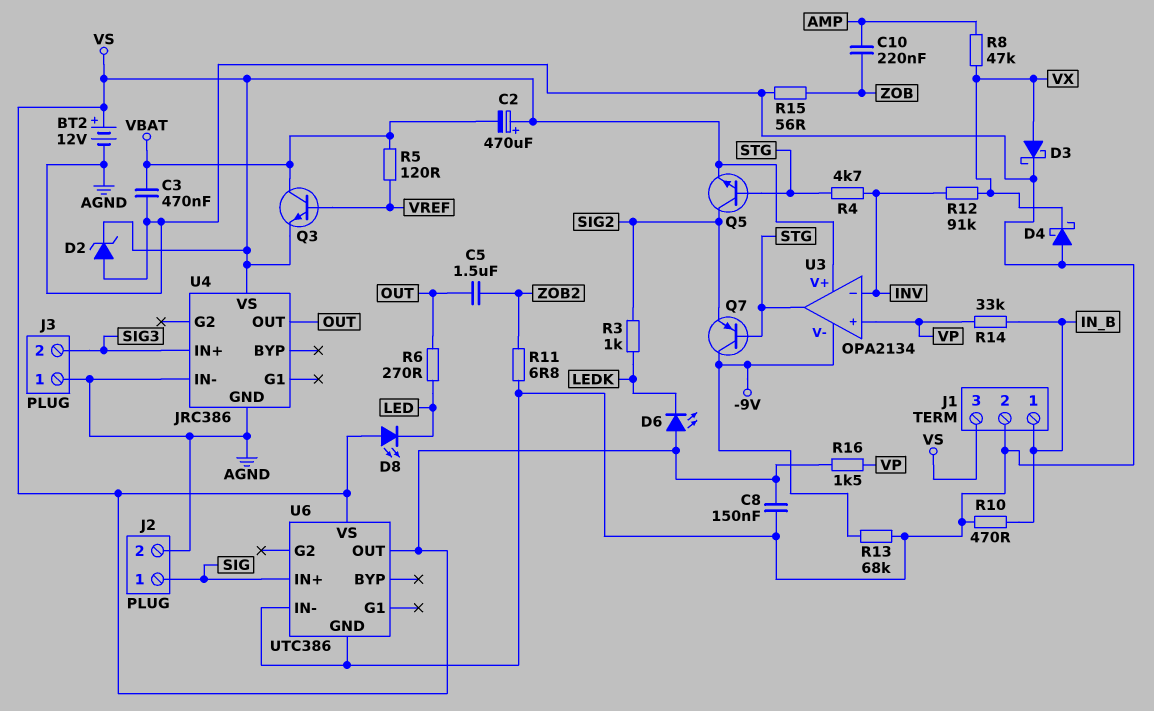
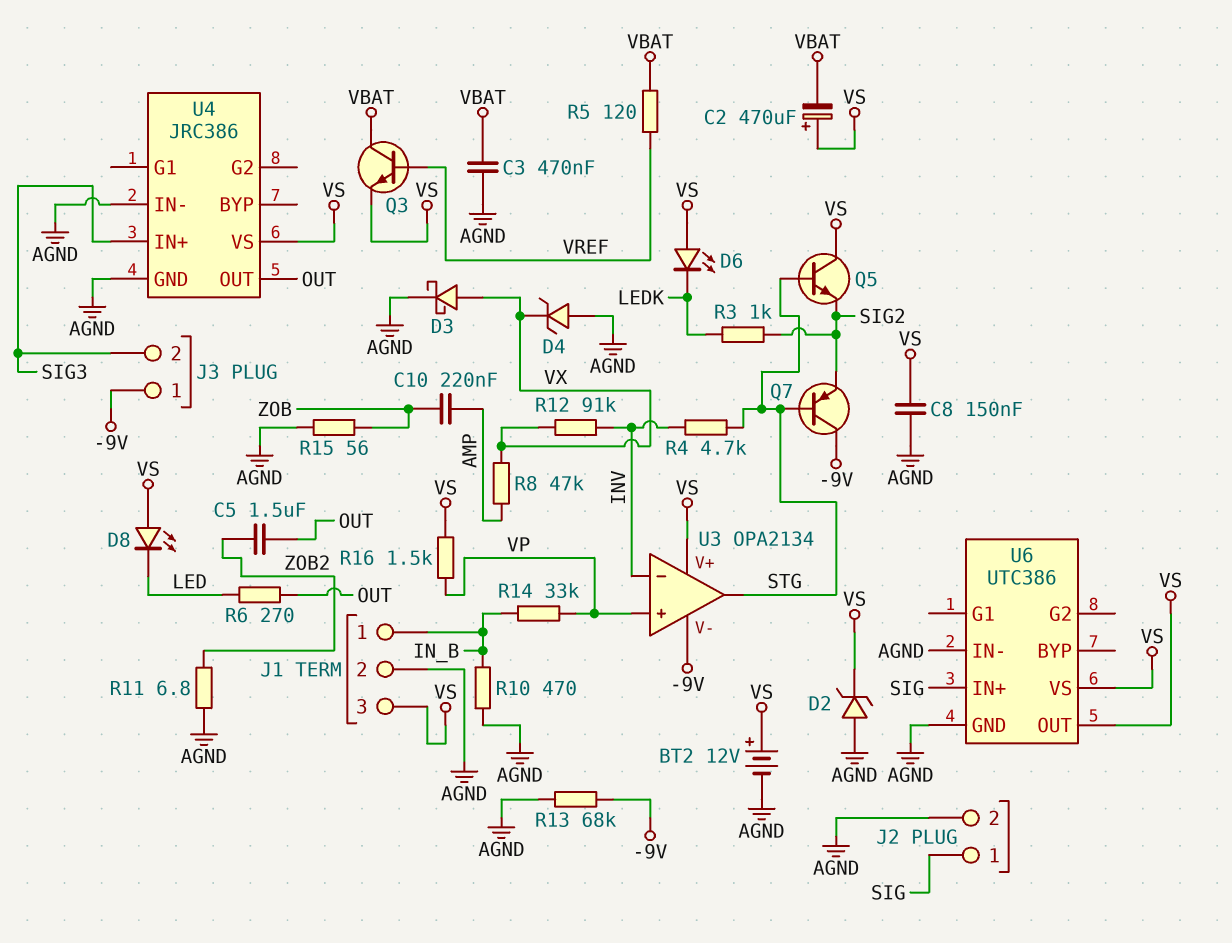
D4: schottky (A AGND, K VX) -> zener (A AGND, K VX)
J3 pin 1: AGND -> -9V
Q5: NPN (B STG, C SIG2, E VS) -> NPN (B STG, C VS, E SIG2)

